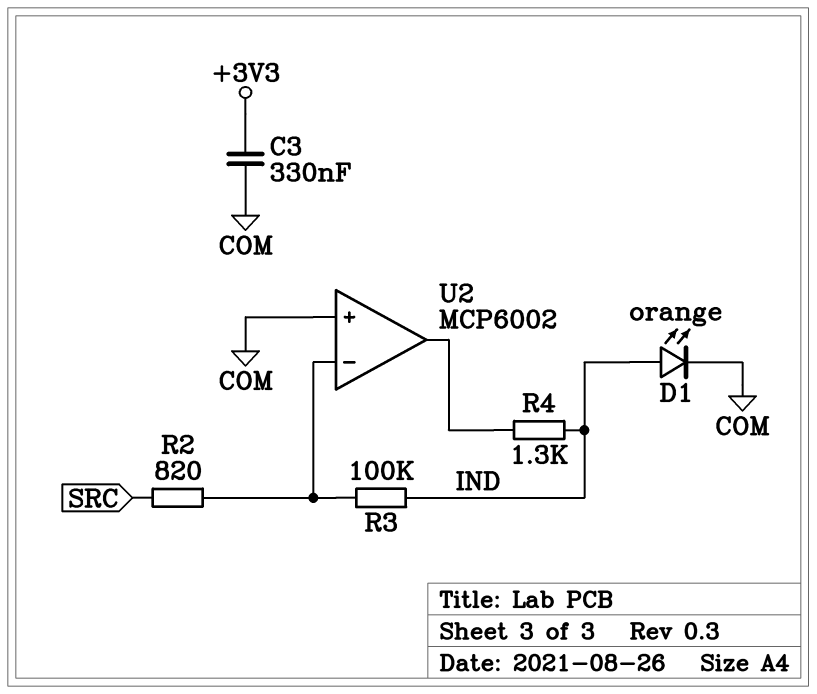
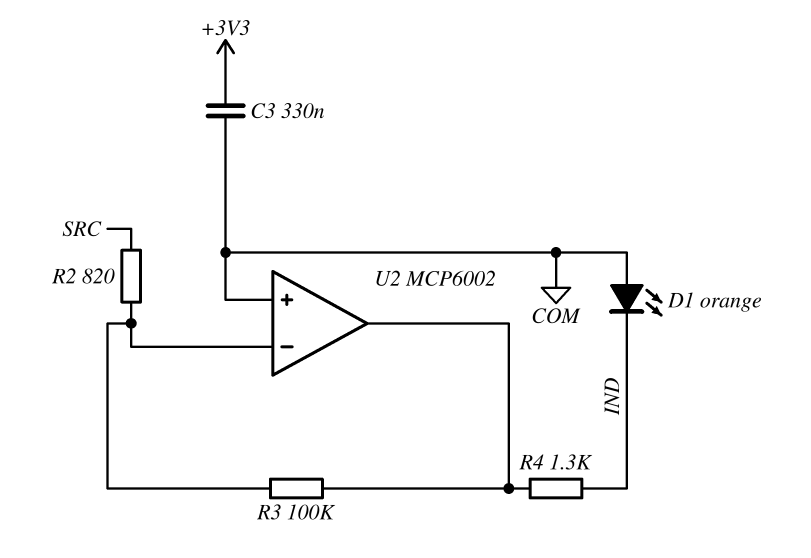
D1: LED orange (A IND, K COM) -> LED orange (A COM, K IND)
R3: 100k (IND, U2/in-) -> 100k (U2/in-, U2/out)

